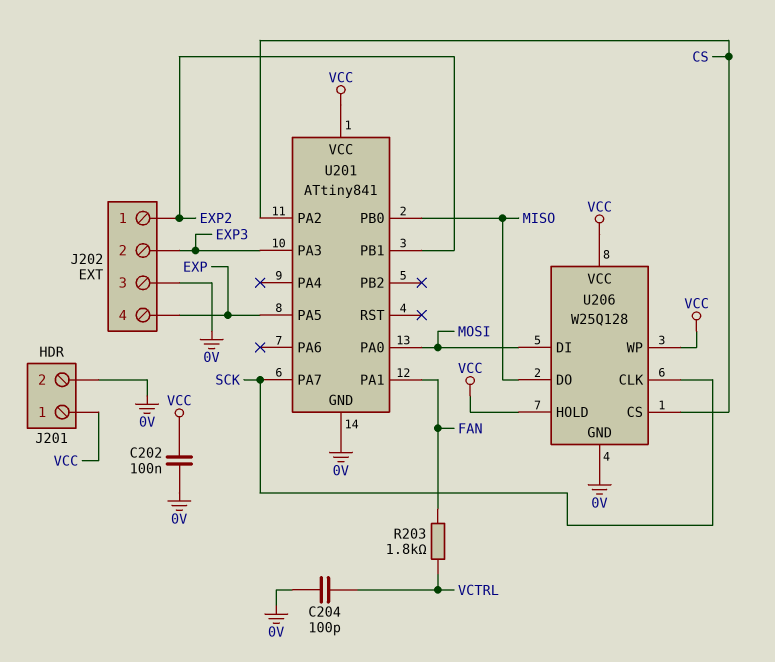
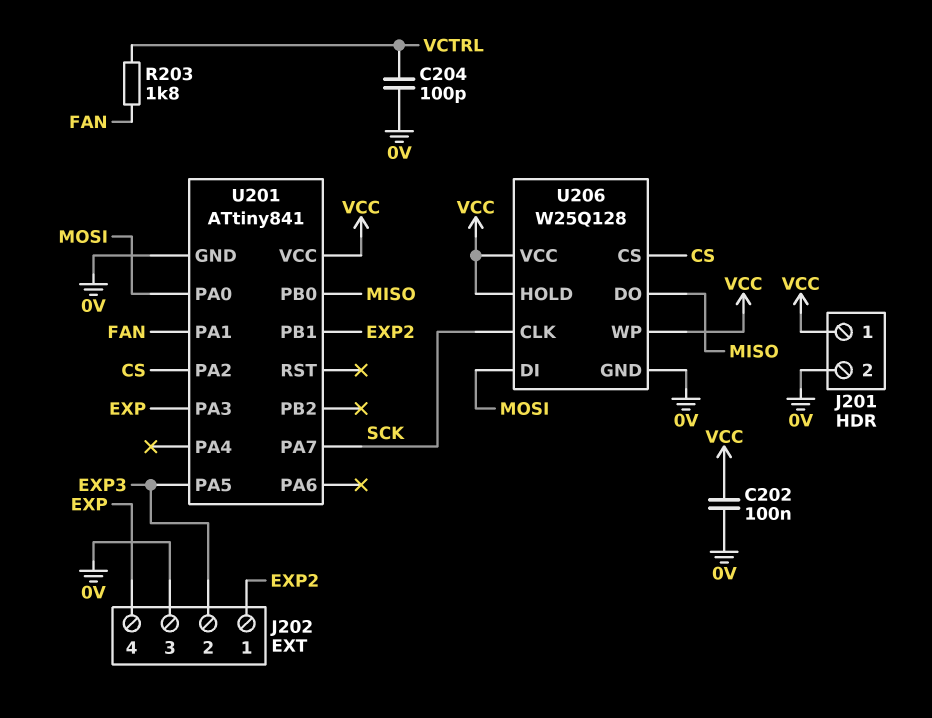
U201 pin PA3: EXP3 -> EXP
U201 pin PA5: EXP -> EXP3

